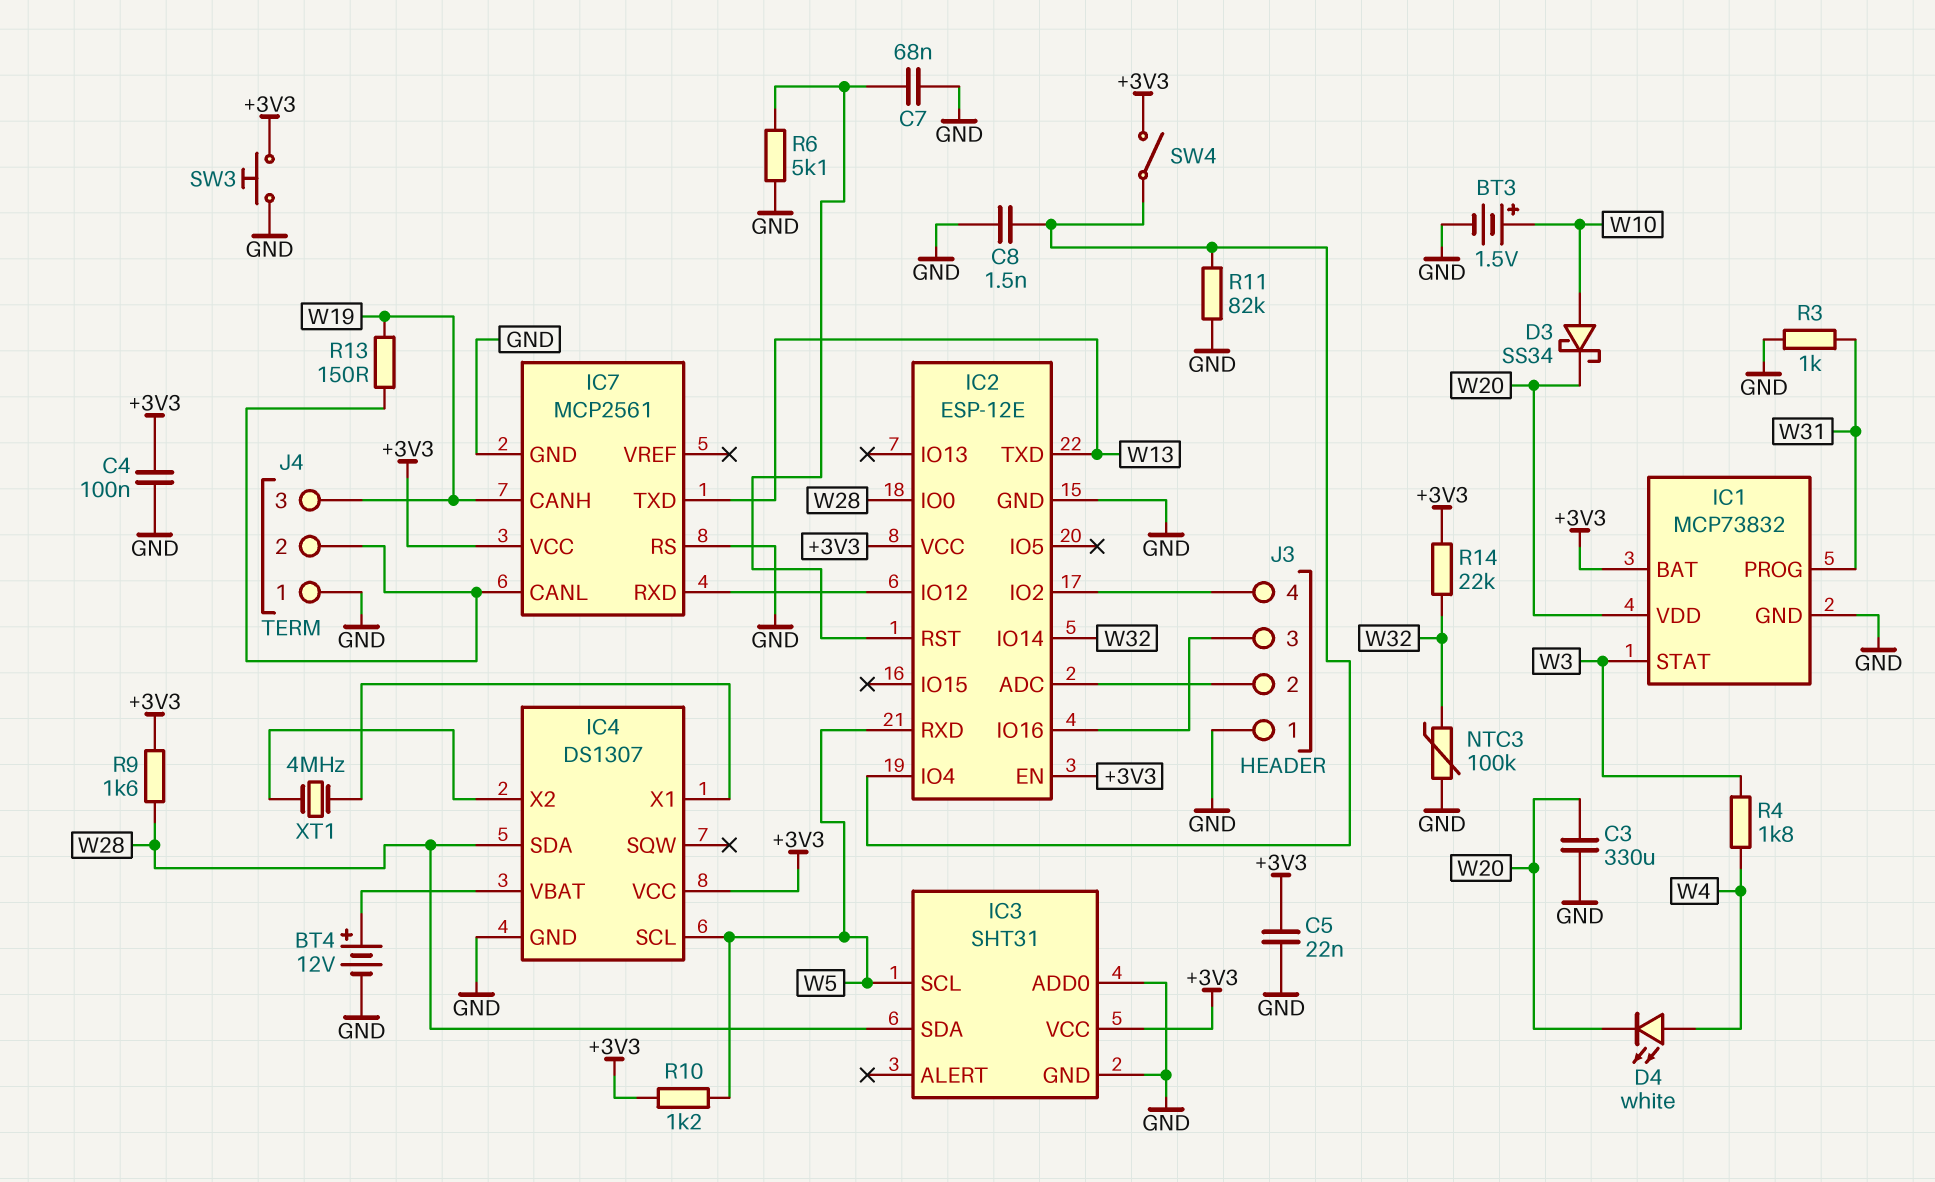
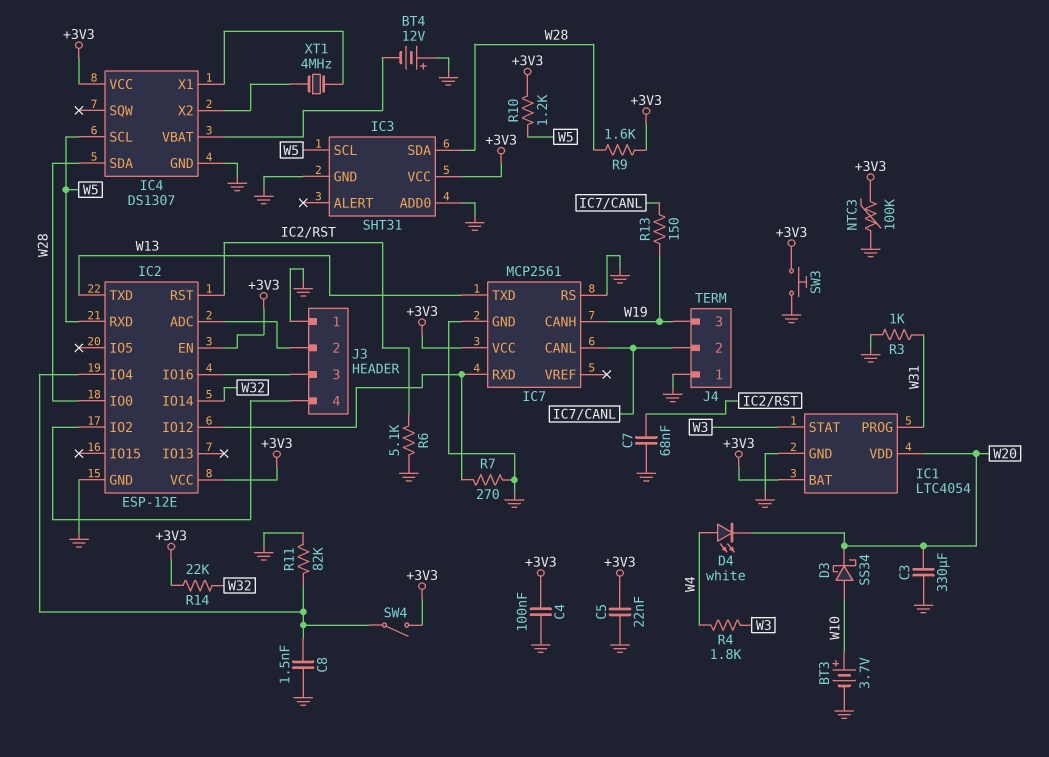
BT3: 1.5V (plus W10, minus GND) -> 3.7V (plus W10, minus GND)
BT4: 12V (plus IC4/VBAT, minus GND) -> 12V (plus GND, minus IC4/VBAT)
IC1: MCP73832 -> LTC4054
NTC3: 100k (GND, W32) -> 100k (+3V3, GND)
R7: none -> 270 (GND, IC2/IO12)

